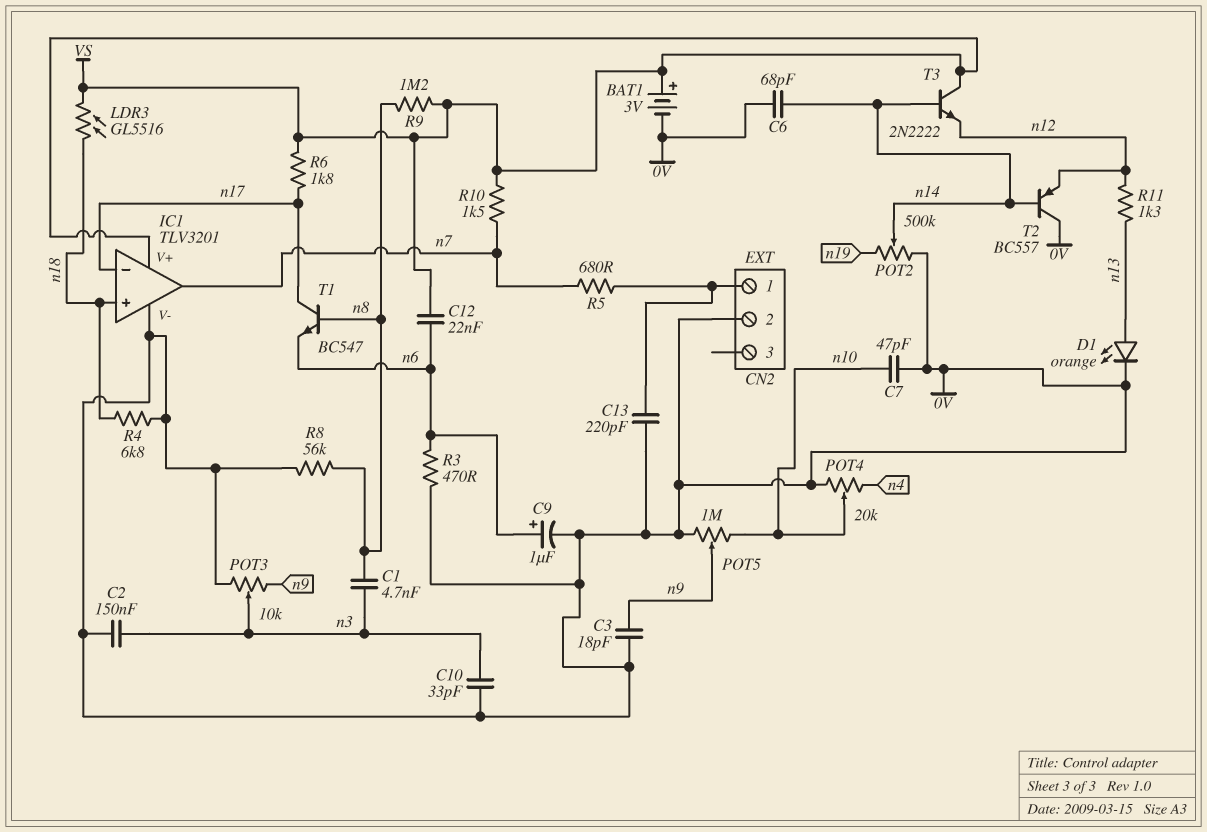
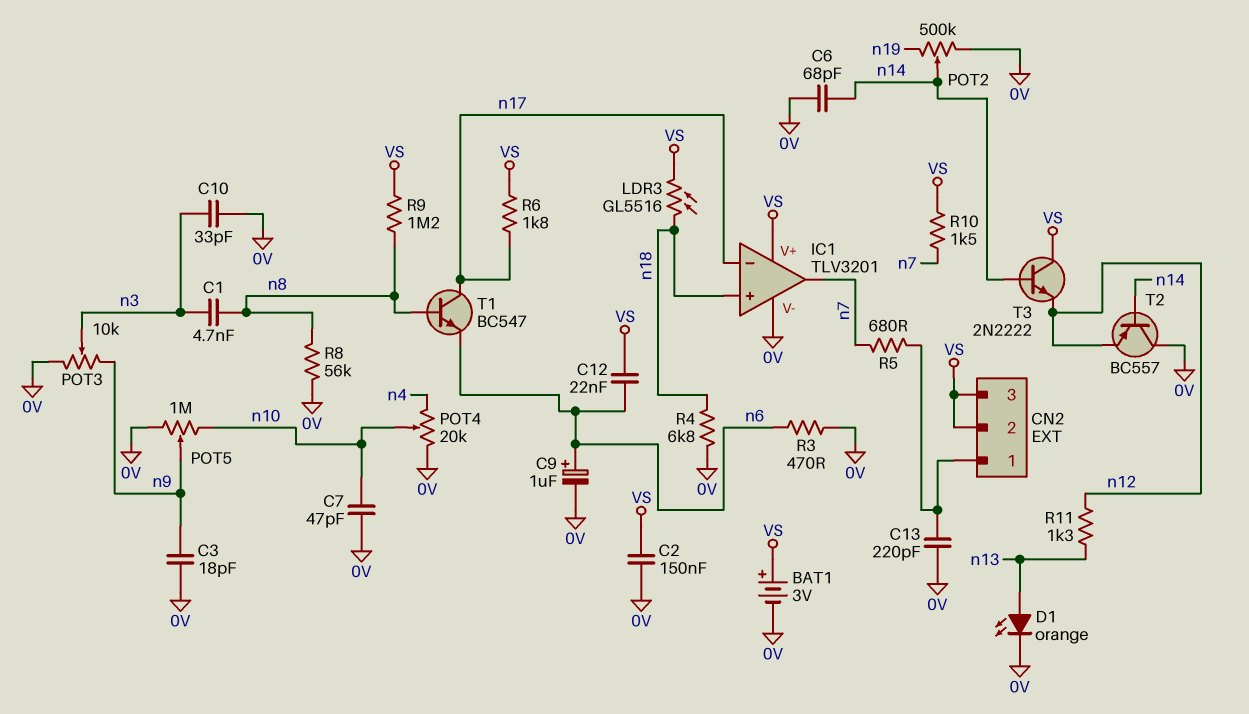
C2: 150nF (0V, n3) -> 150nF (0V, VS)
CN2 pin 2: 0V -> VS
CN2 pin 3: none -> VS

